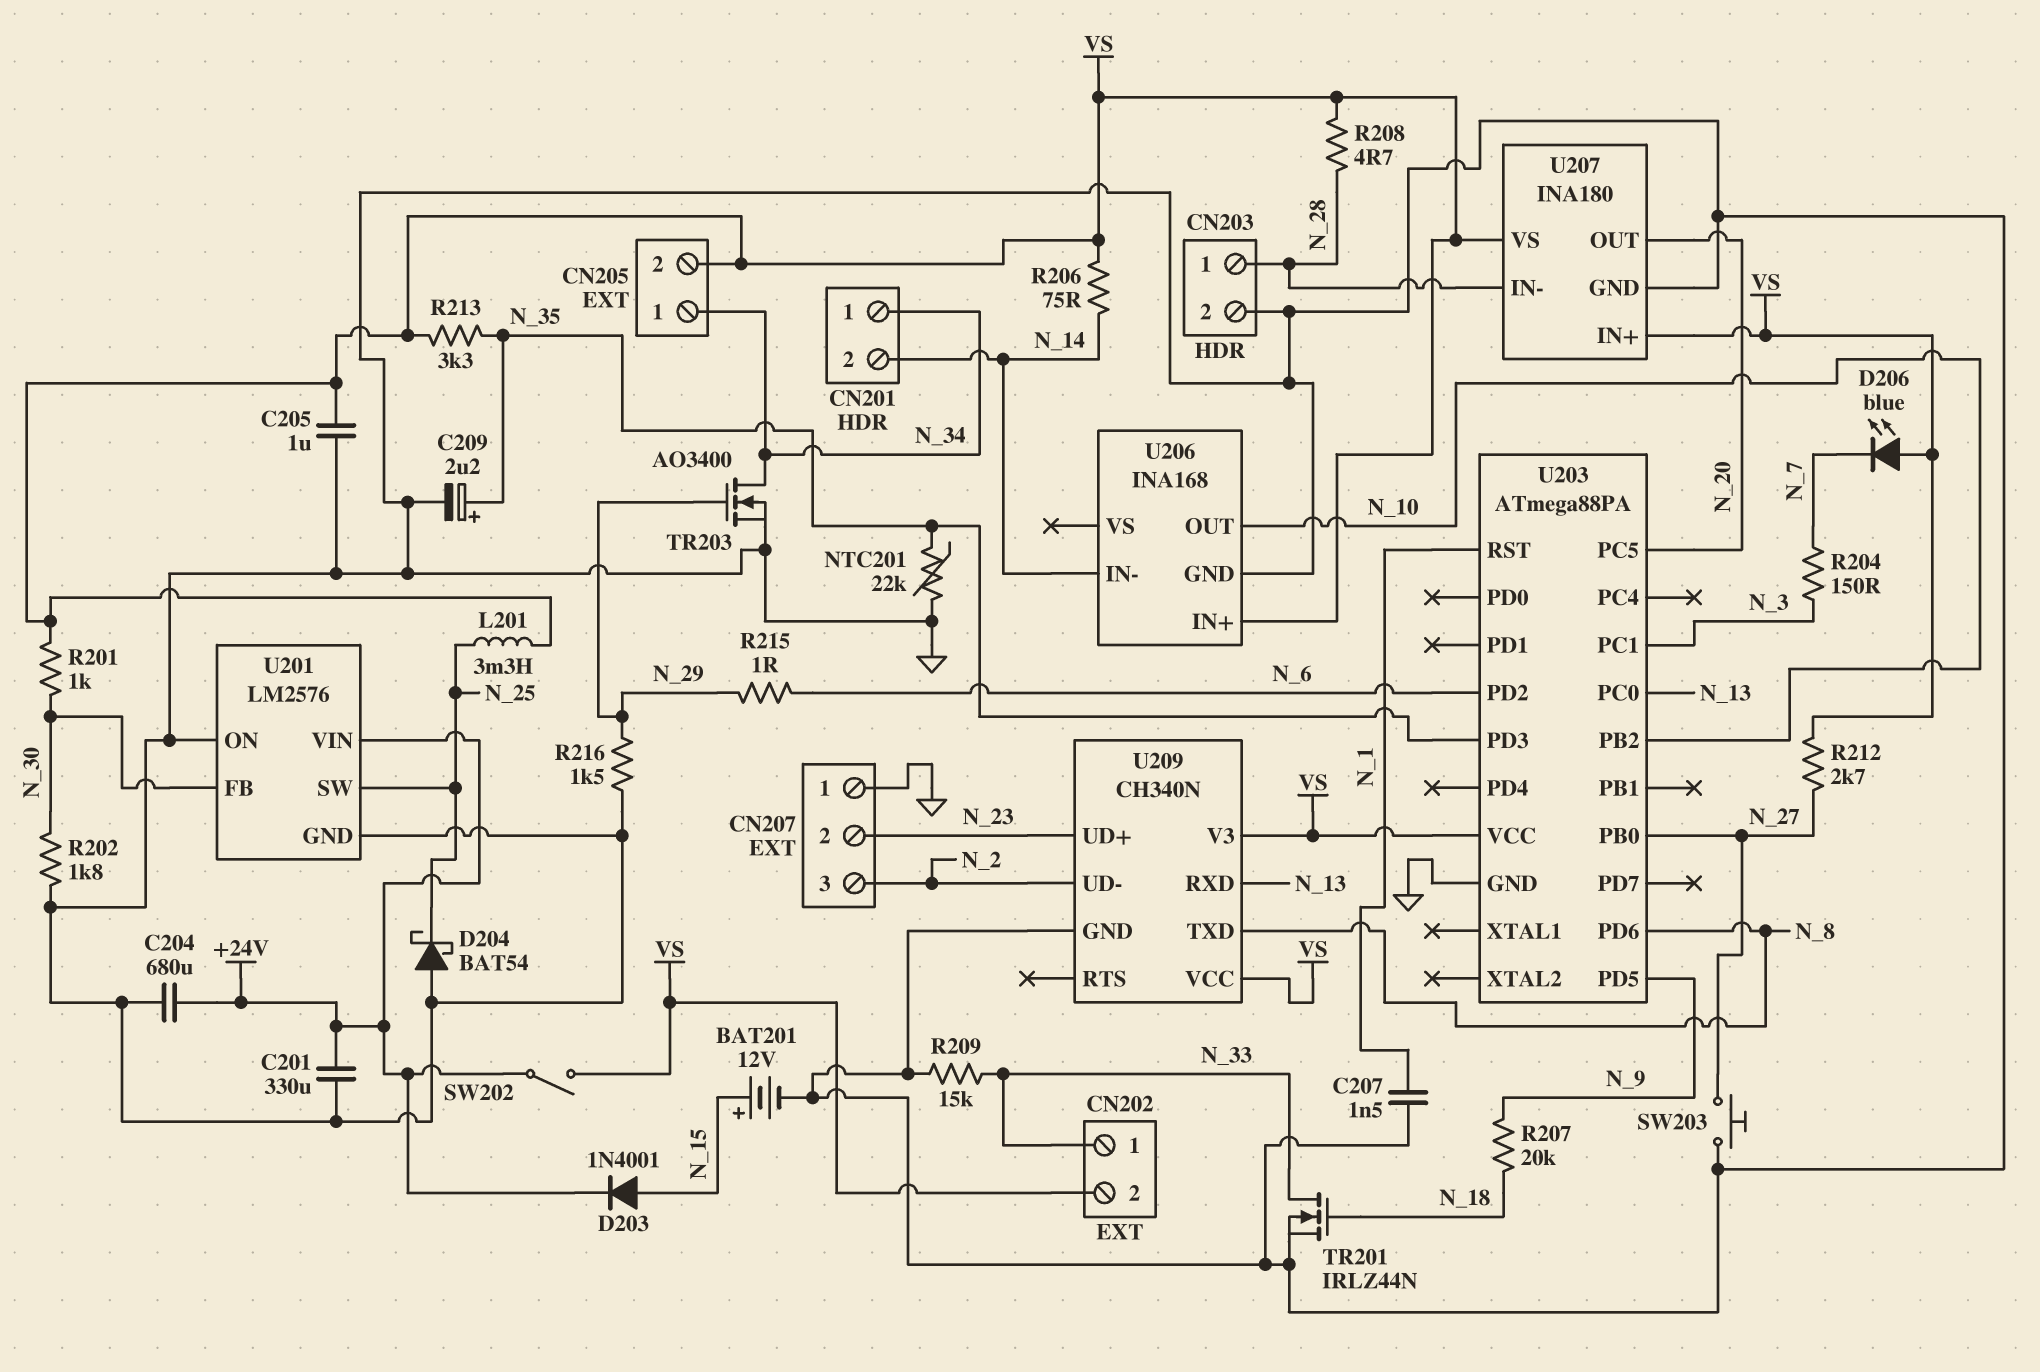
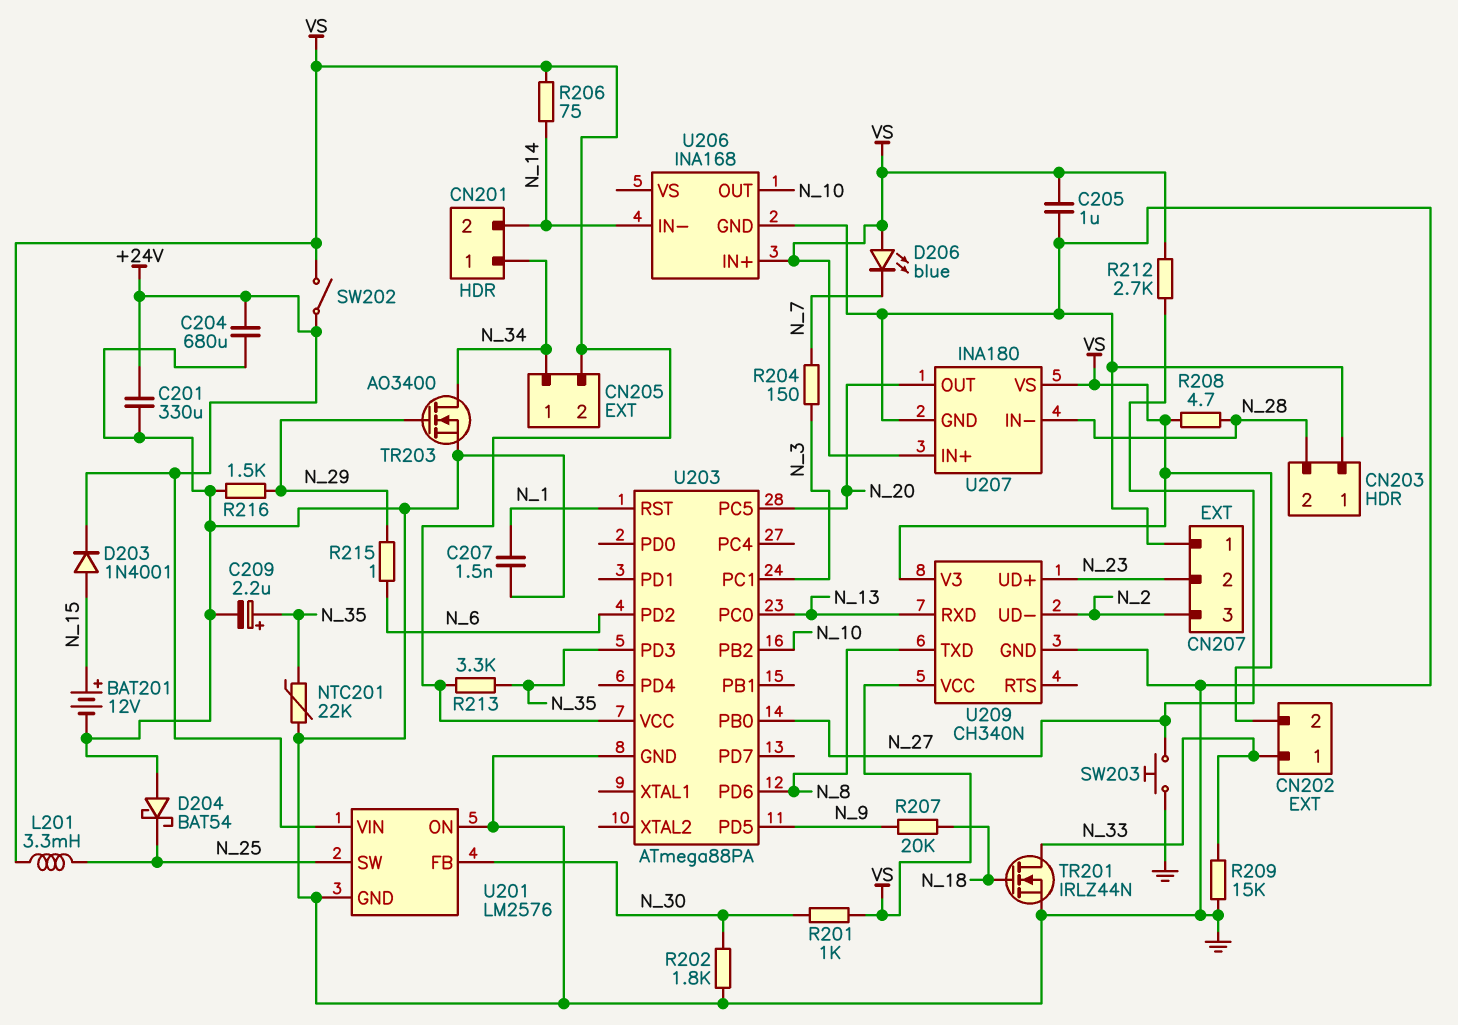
CN203 pin 1: N_28 -> GND
CN203 pin 2: GND -> N_28

